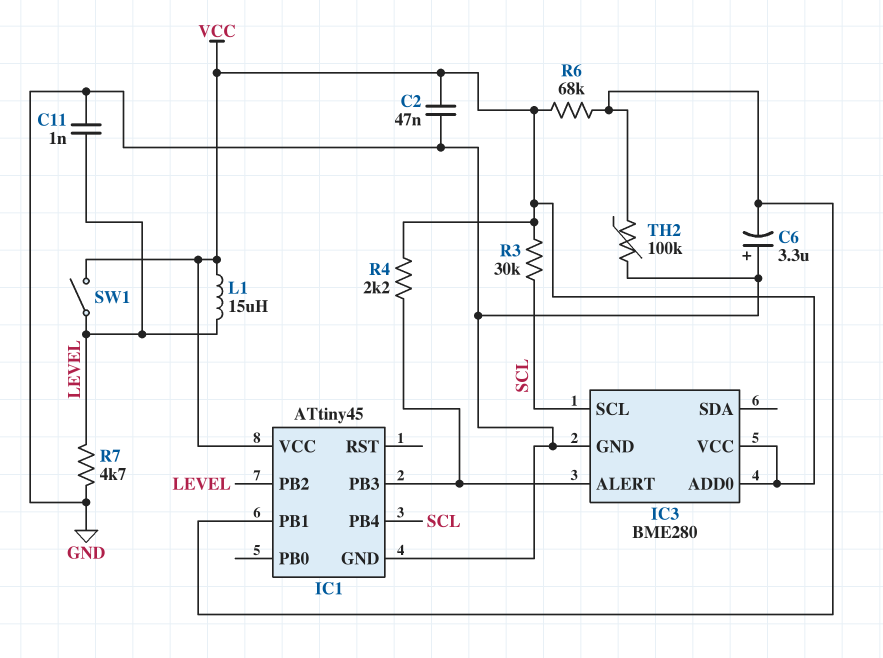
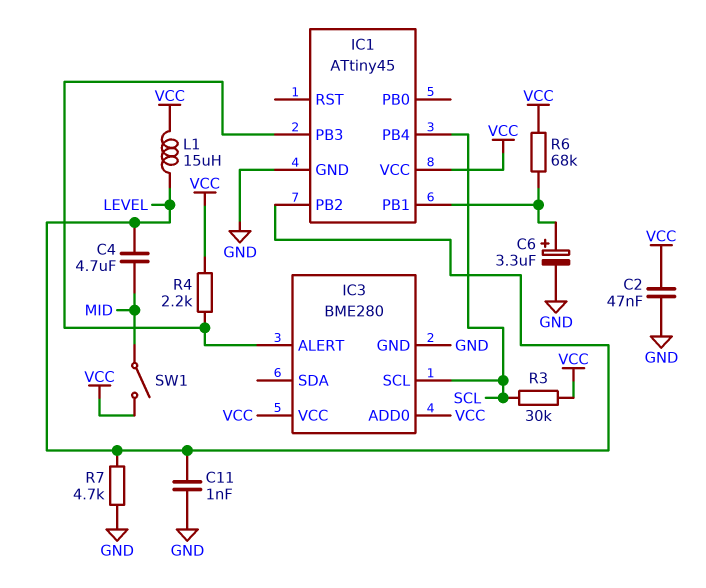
C4: none -> 4.7uF (LEVEL, MID)
C6: 3.3uF (plus GND, minus IC1/PB1) -> 3.3uF (plus IC1/PB1, minus GND)
SW1: switch (LEVEL, VCC) -> switch (MID, VCC)
TH2: 100k (GND, IC1/PB1) -> none

